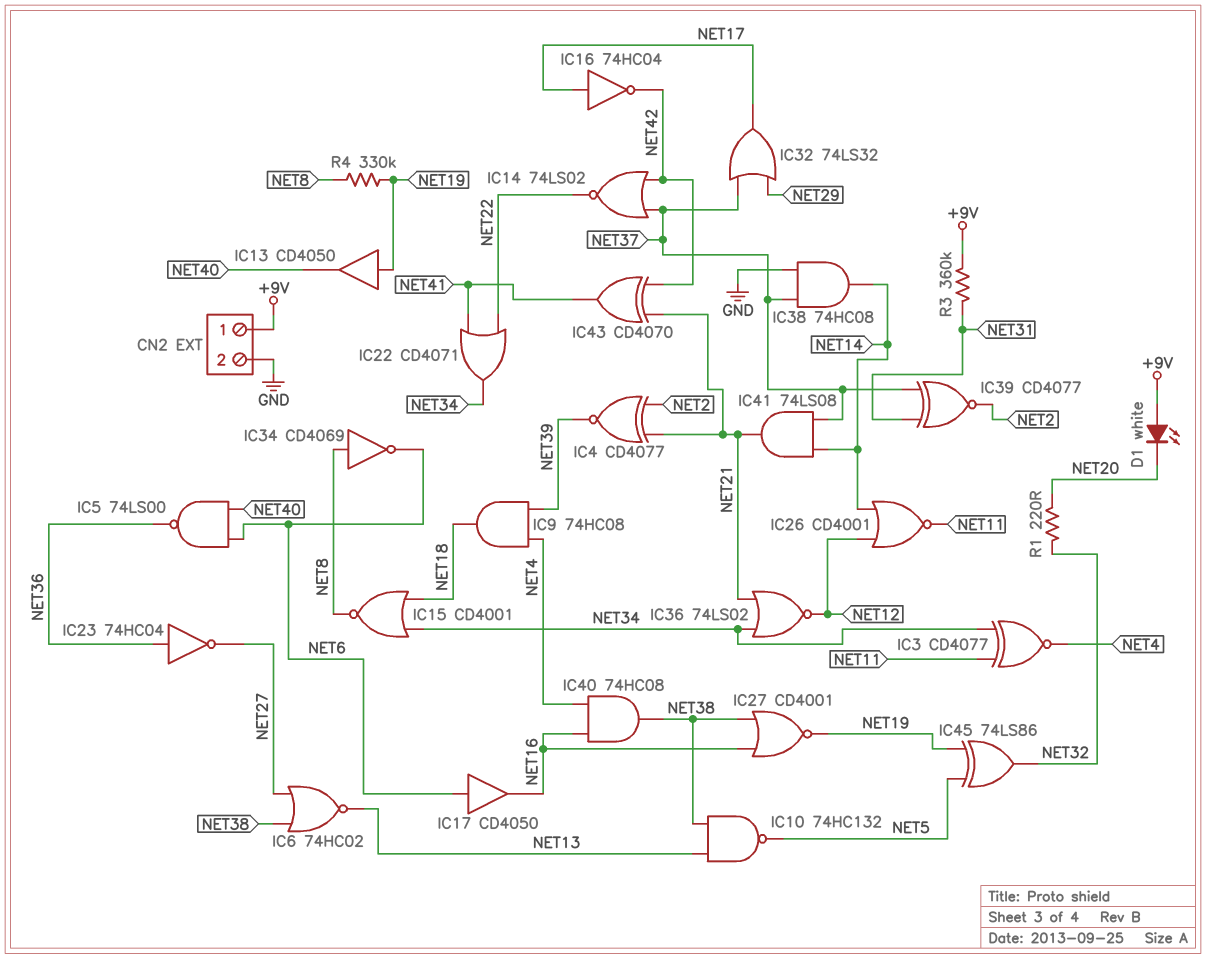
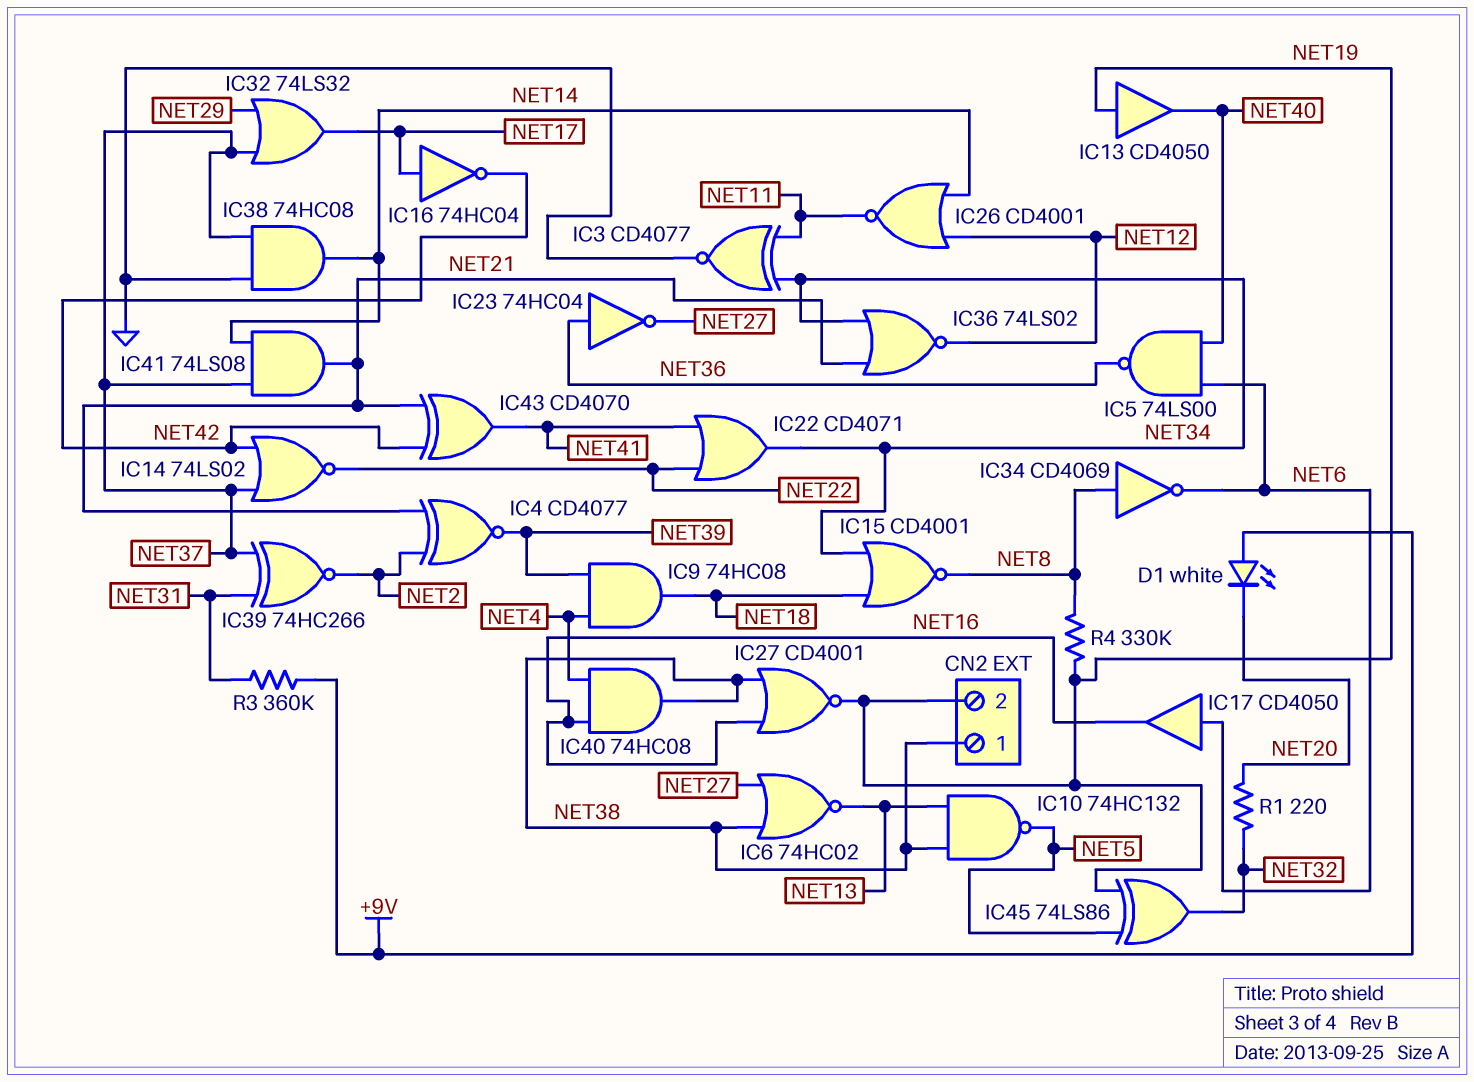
CN2 pin 1: +9V -> NET38
CN2 pin 2: GND -> NET19
IC3: XNOR CD4077 (in NET11, in NET34, out NET4) -> XNOR CD4077 (in NET11, in NET34, out GND)
IC39: XNOR CD4077 (in NET31, in NET37, out NET2) -> XNOR 74HC266 (in NET31, in NET37, out NET2)

